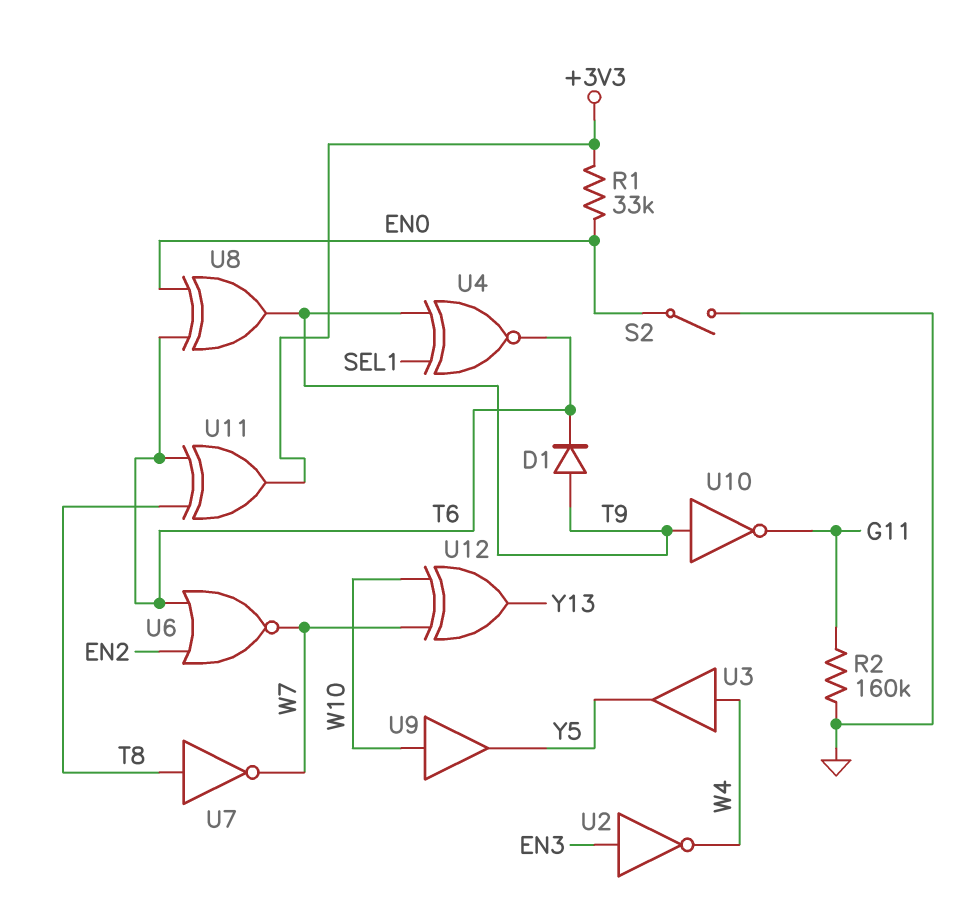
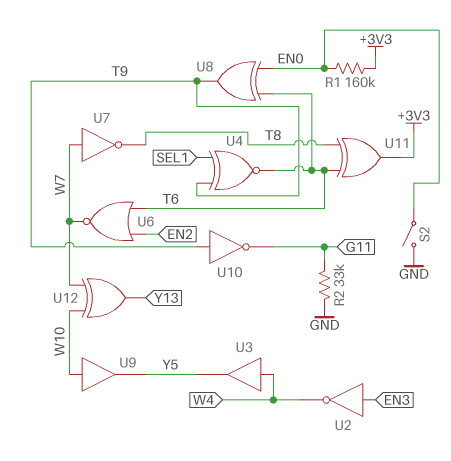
D1: diode (A T9, K T6) -> none
R1: 33k (+3V3, EN0) -> 160k (+3V3, EN0)
R2: 160k (G11, GND) -> 33k (G11, GND)
U7: NOT (in T8, out W7) -> NOT (in W7, out T8)

